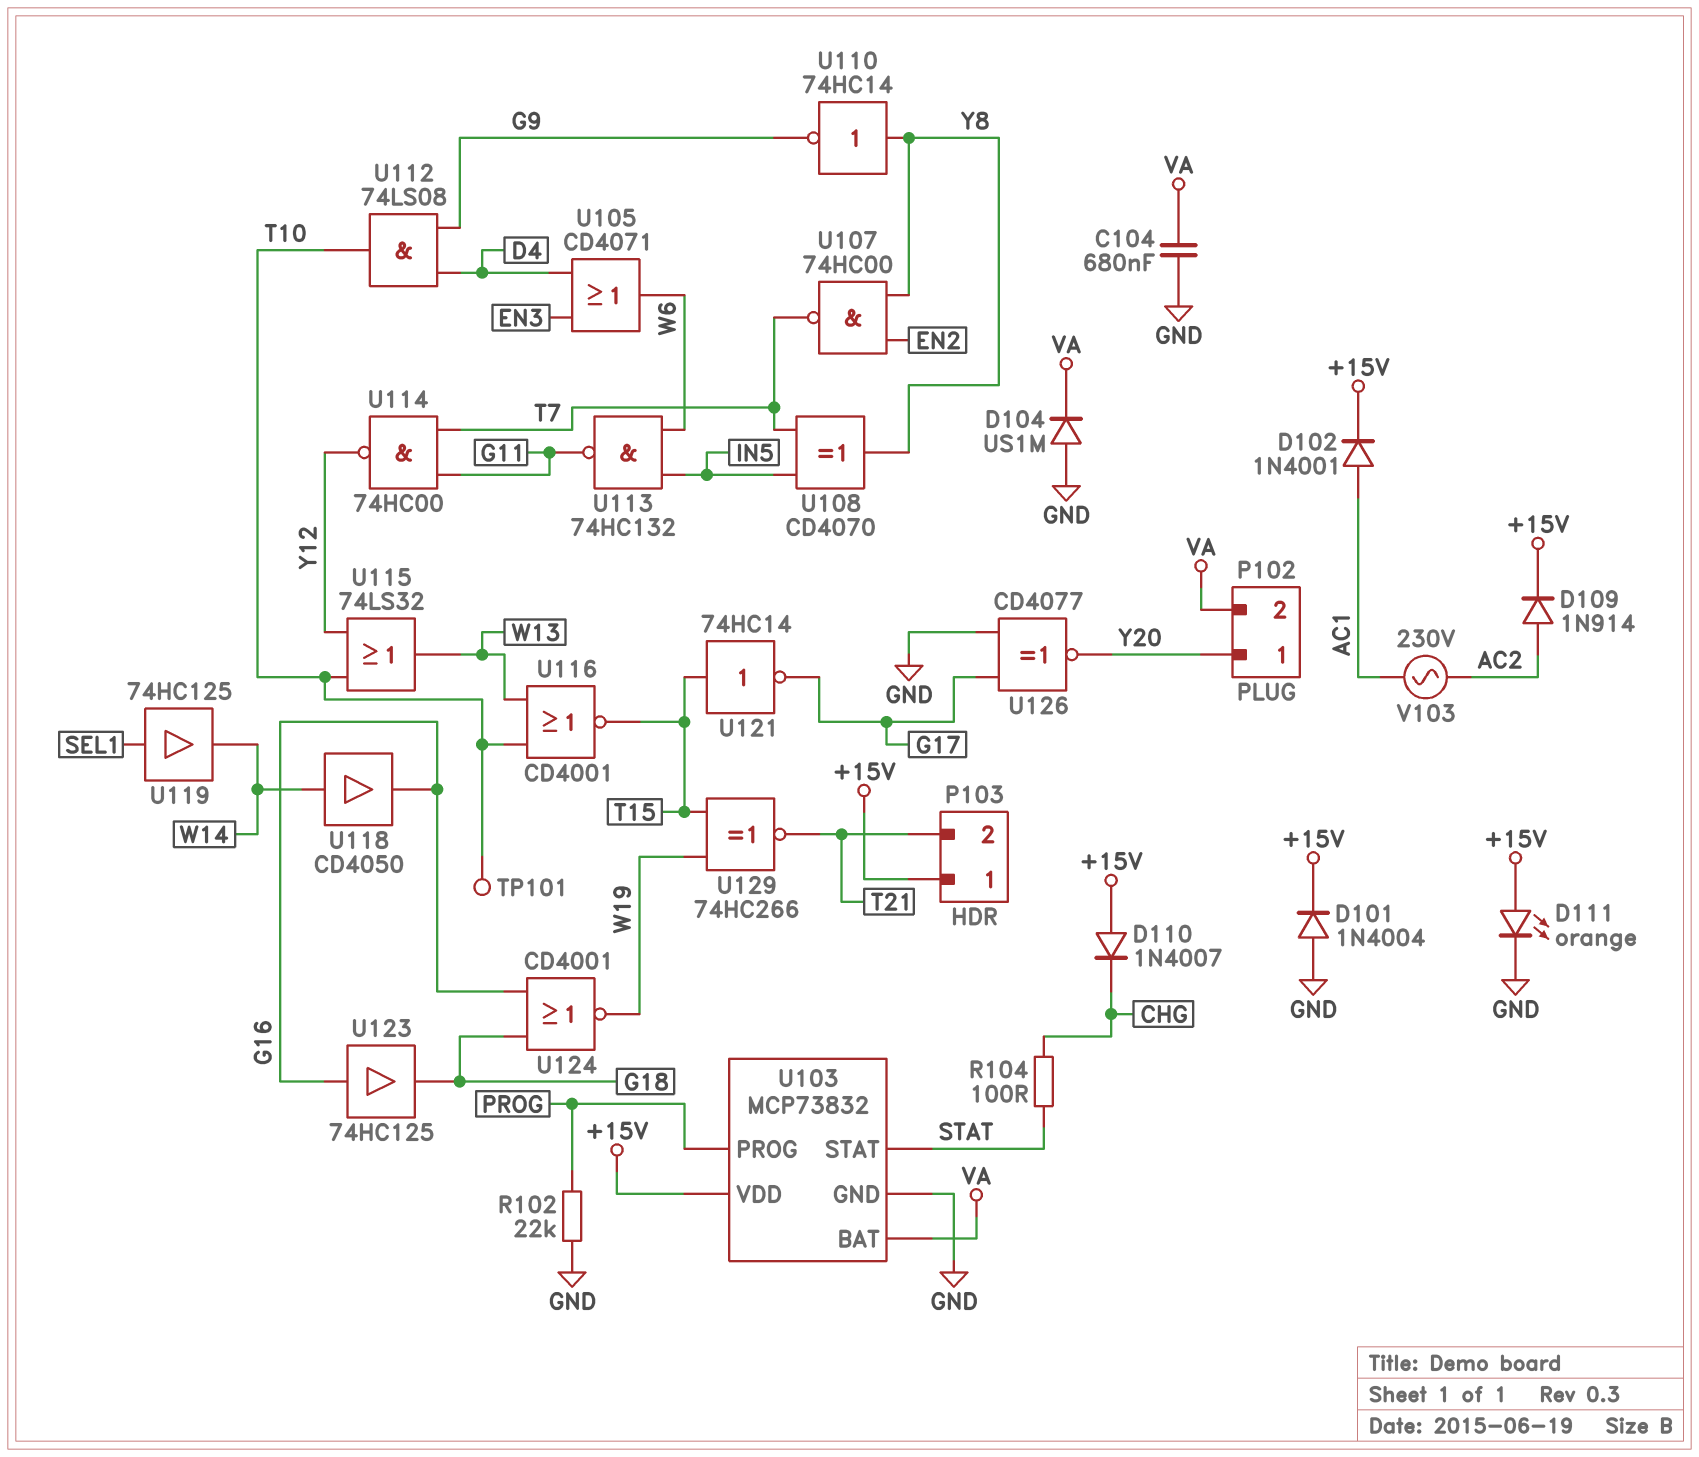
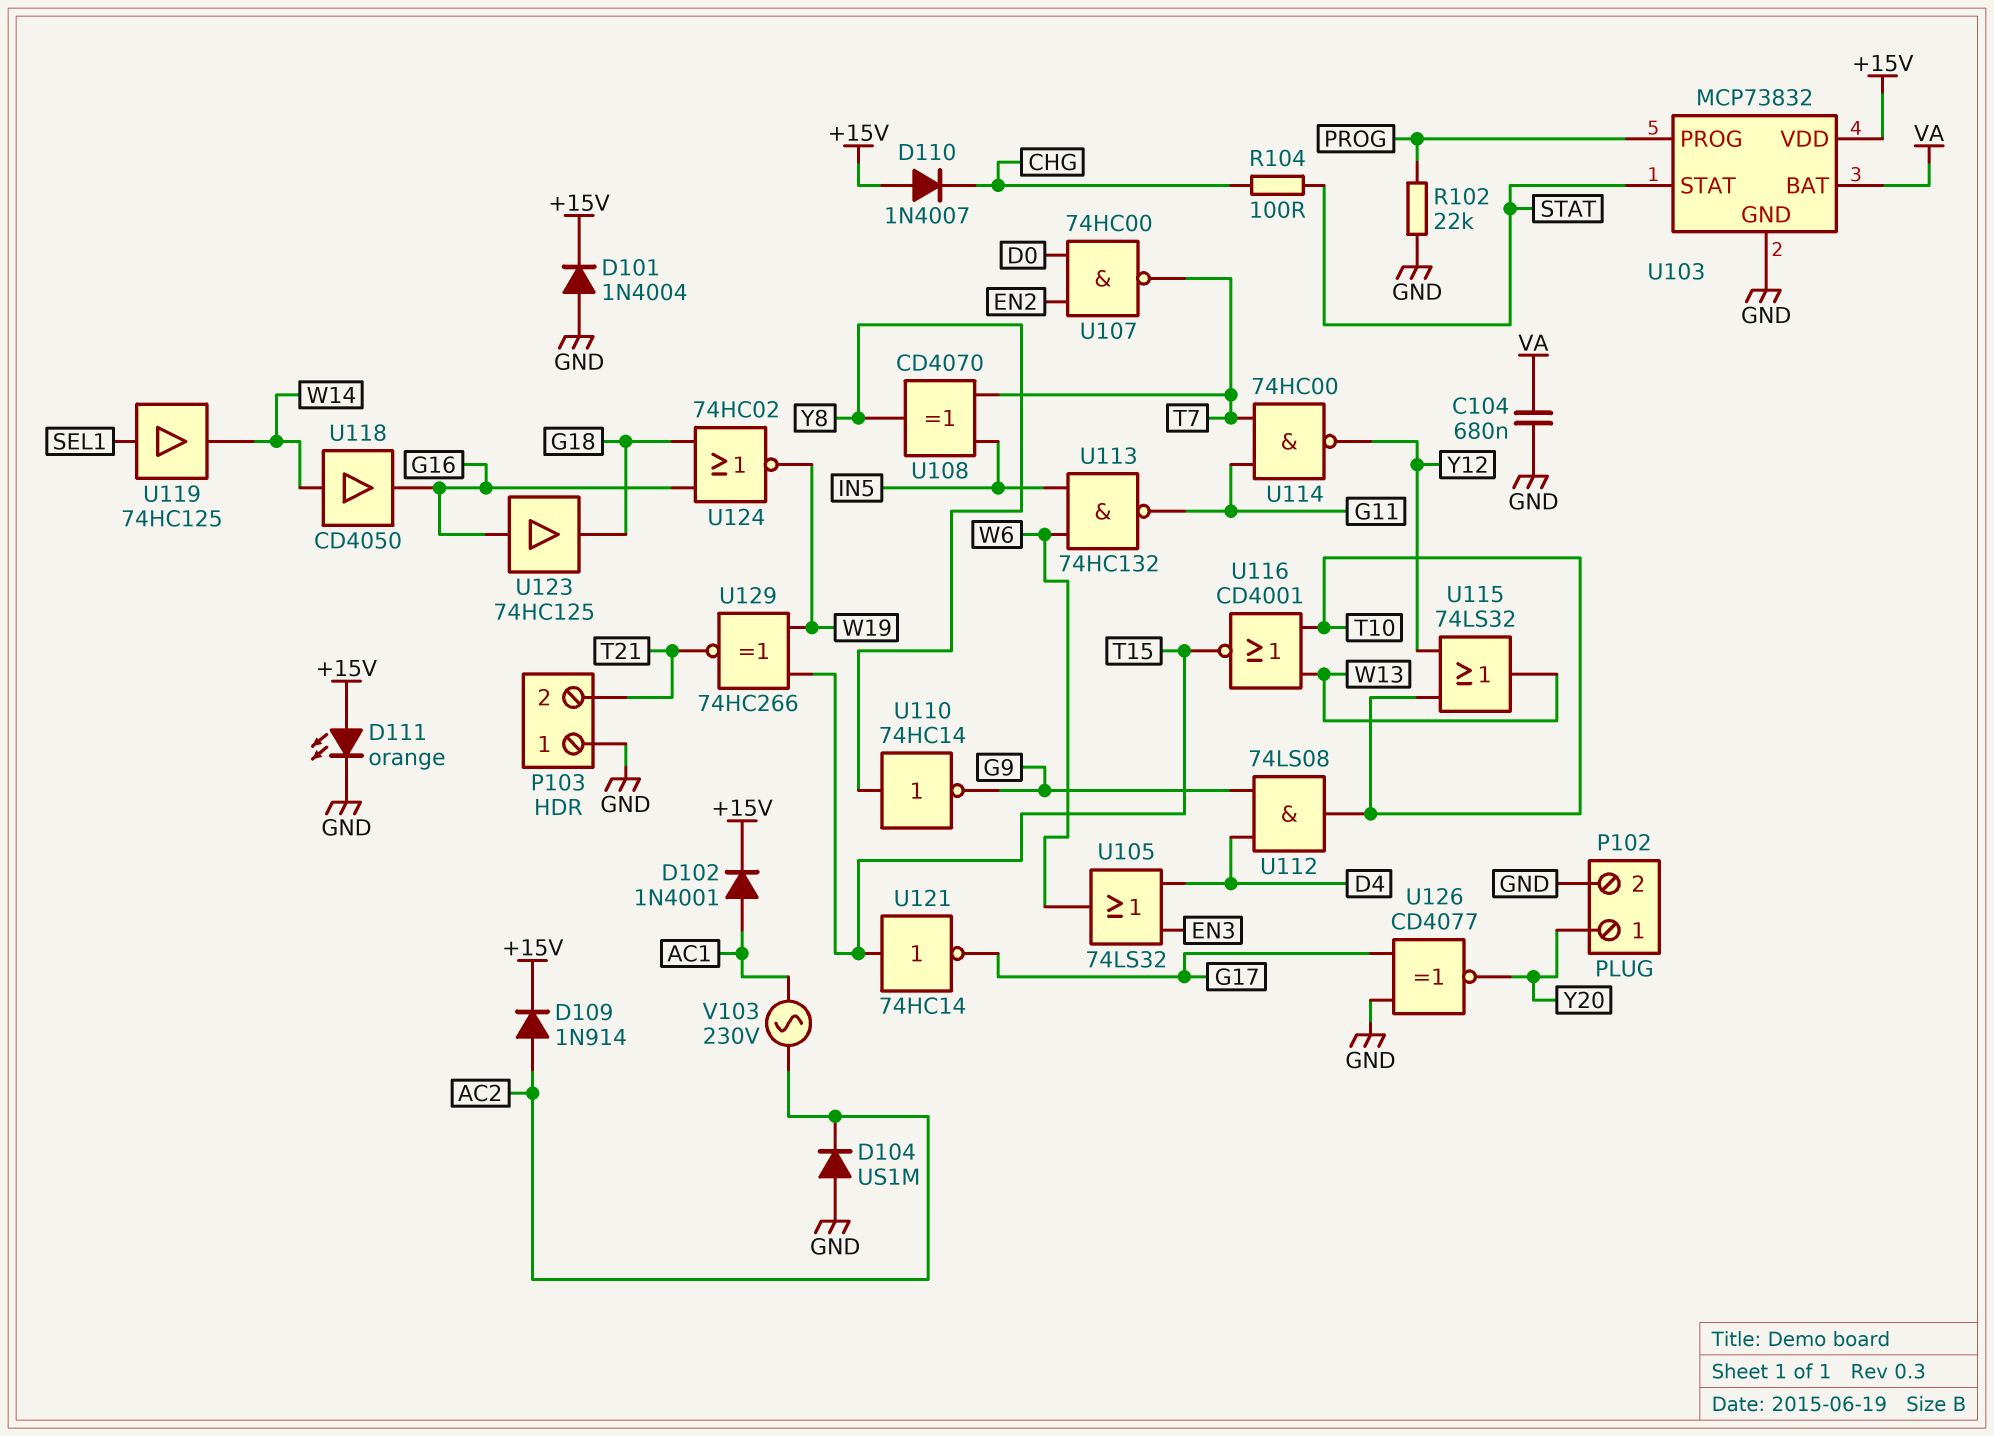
D104: diode US1M (A GND, K VA) -> diode US1M (A GND, K AC2)
P102 pin 2: VA -> GND
P103 pin 1: +15V -> GND
TP101: test point (T10) -> none
U105: OR CD4071 (in D4, in EN3, out W6) -> OR 74LS32 (in D4, in EN3, out W6)
U107: NAND 74HC00 (in EN2, in Y8, out T7) -> NAND 74HC00 (in D0, in EN2, out T7)
U124: NOR CD4001 (in G16, in G18, out W19) -> NOR 74HC02 (in G16, in G18, out W19)

